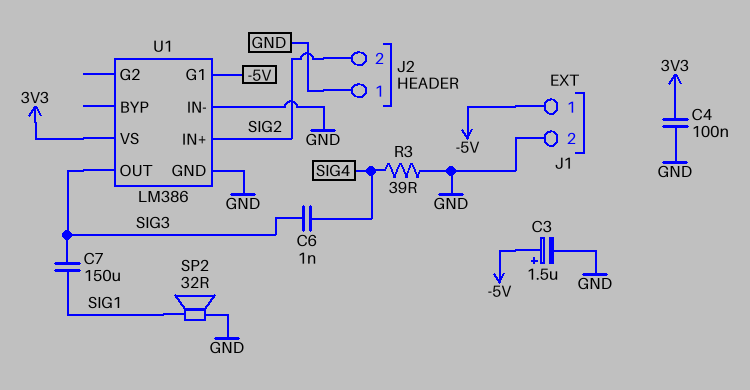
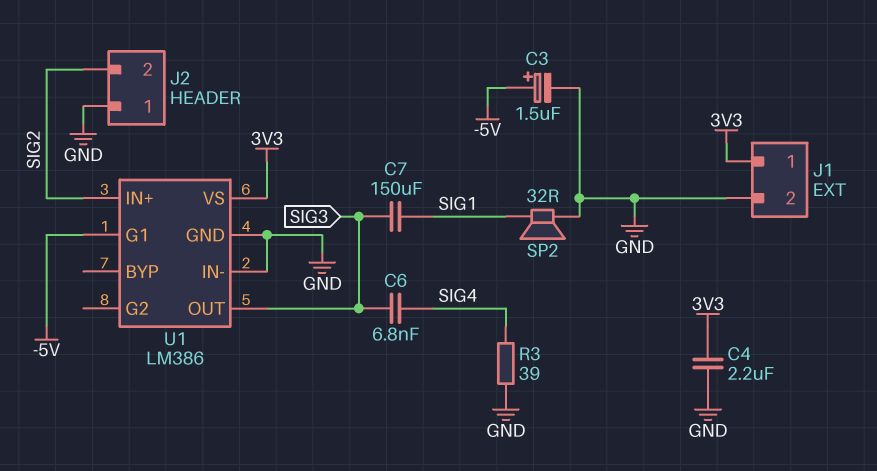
C4: 100nF (3V3, GND) -> 2.2uF (3V3, GND)
C6: 1nF (SIG3, SIG4) -> 6.8nF (SIG3, SIG4)
J1 pin 1: -5V -> 3V3

